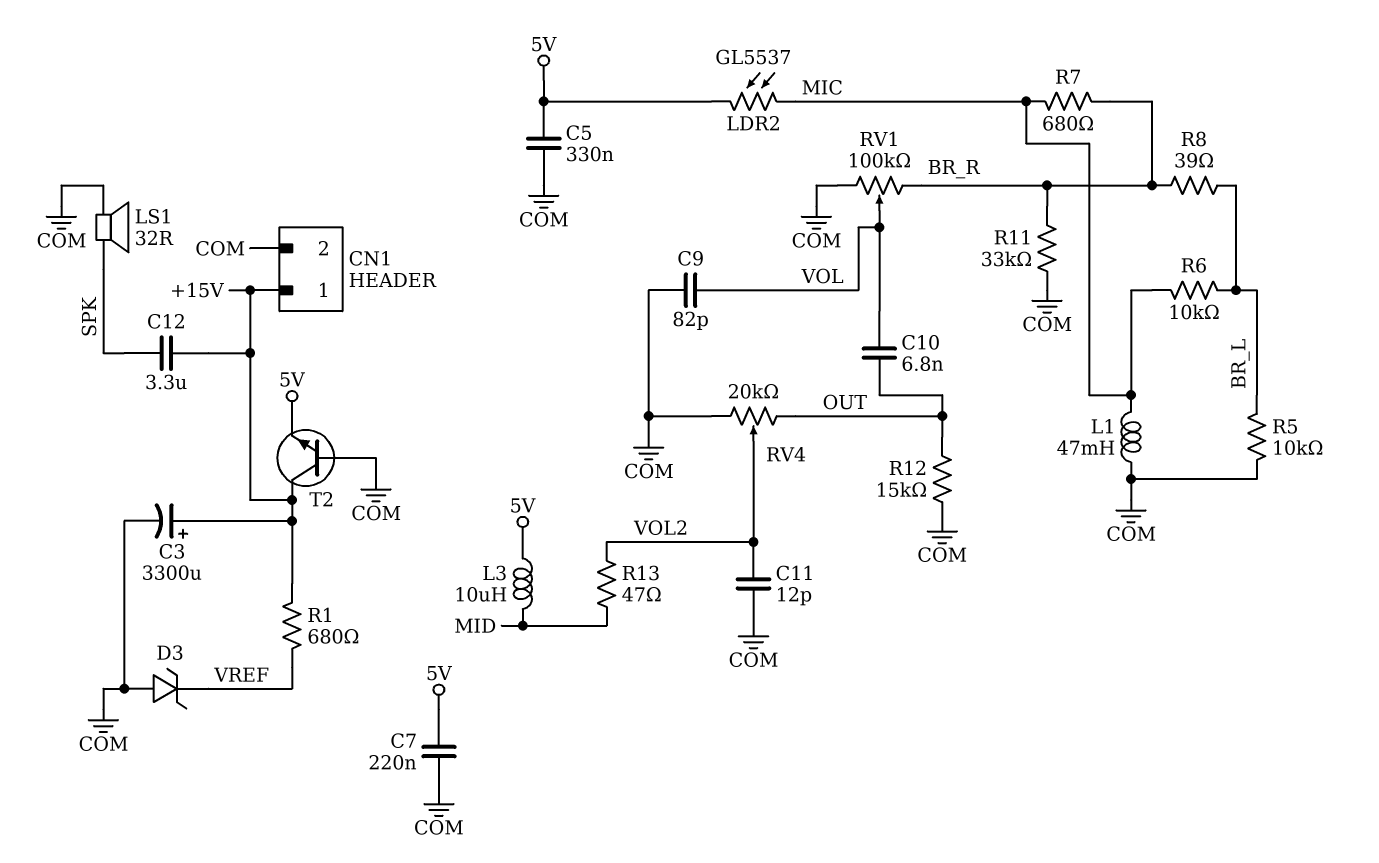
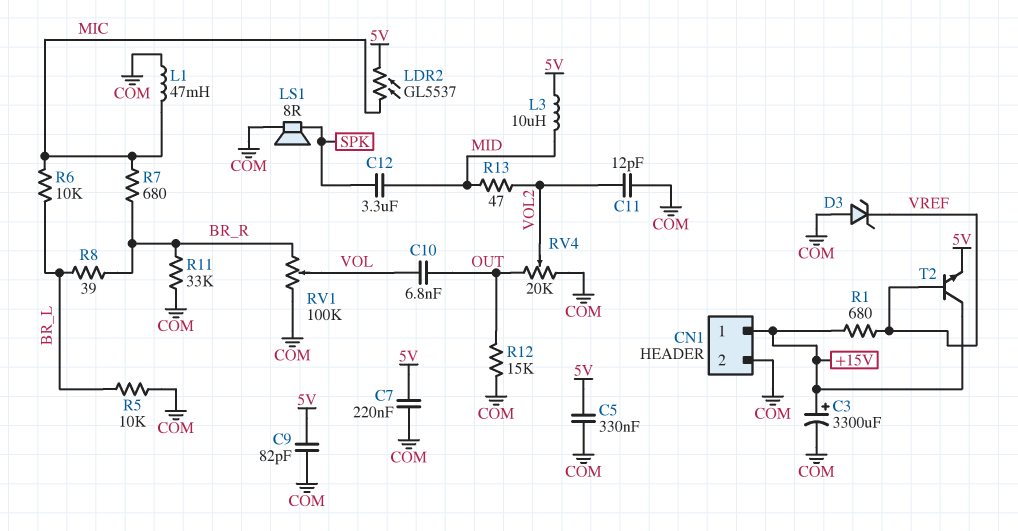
C9: 82pF (COM, VOL) -> 82pF (5V, COM)
C12: 3.3uF (+15V, SPK) -> 3.3uF (MID, SPK)
LS1: speaker 32R (COM, SPK) -> speaker 8R (COM, SPK)
T2: NPN (B COM, C +15V, E 5V) -> NPN (B VREF, C +15V, E 5V)

